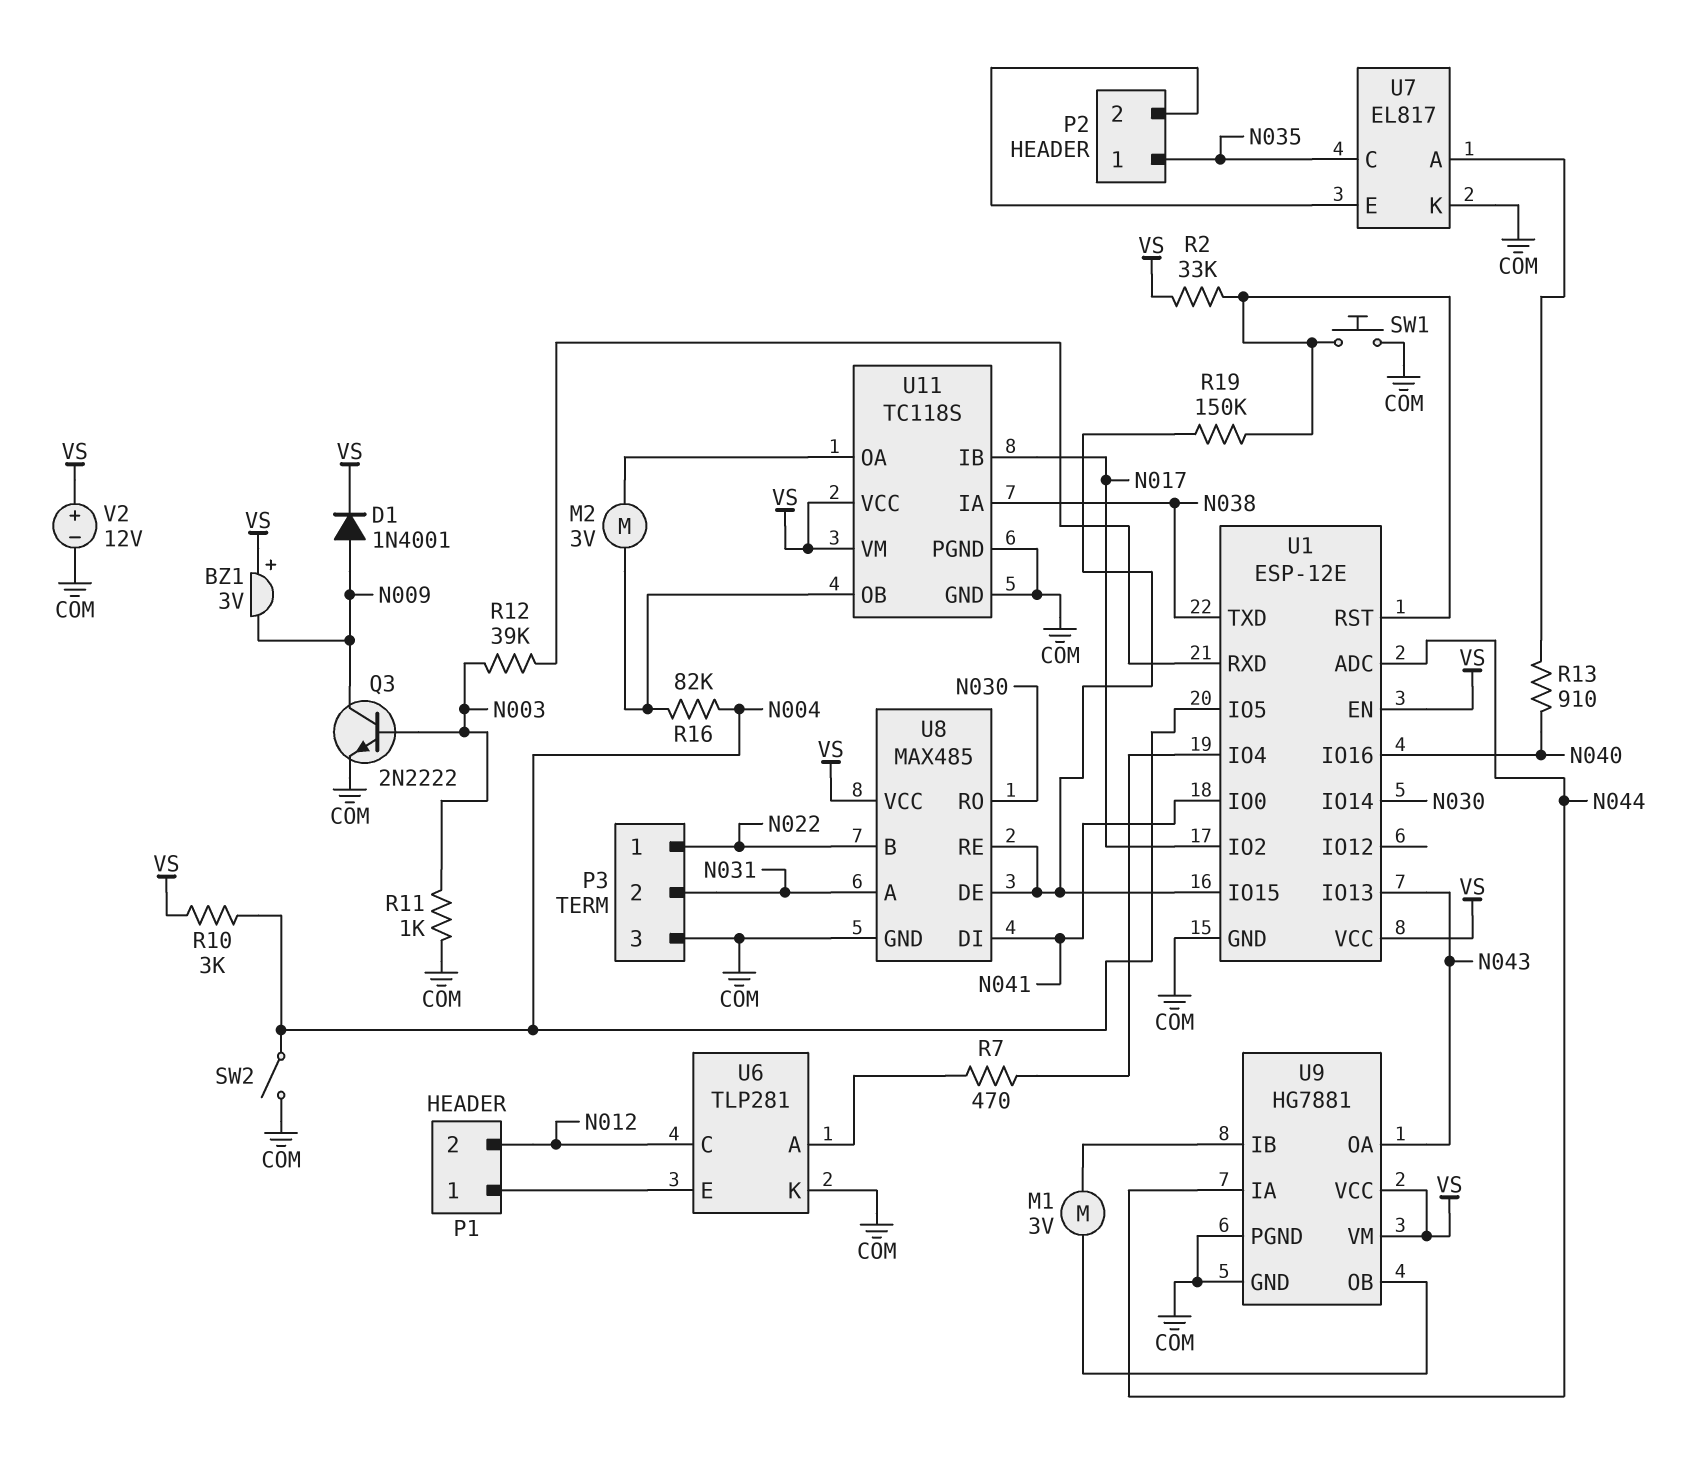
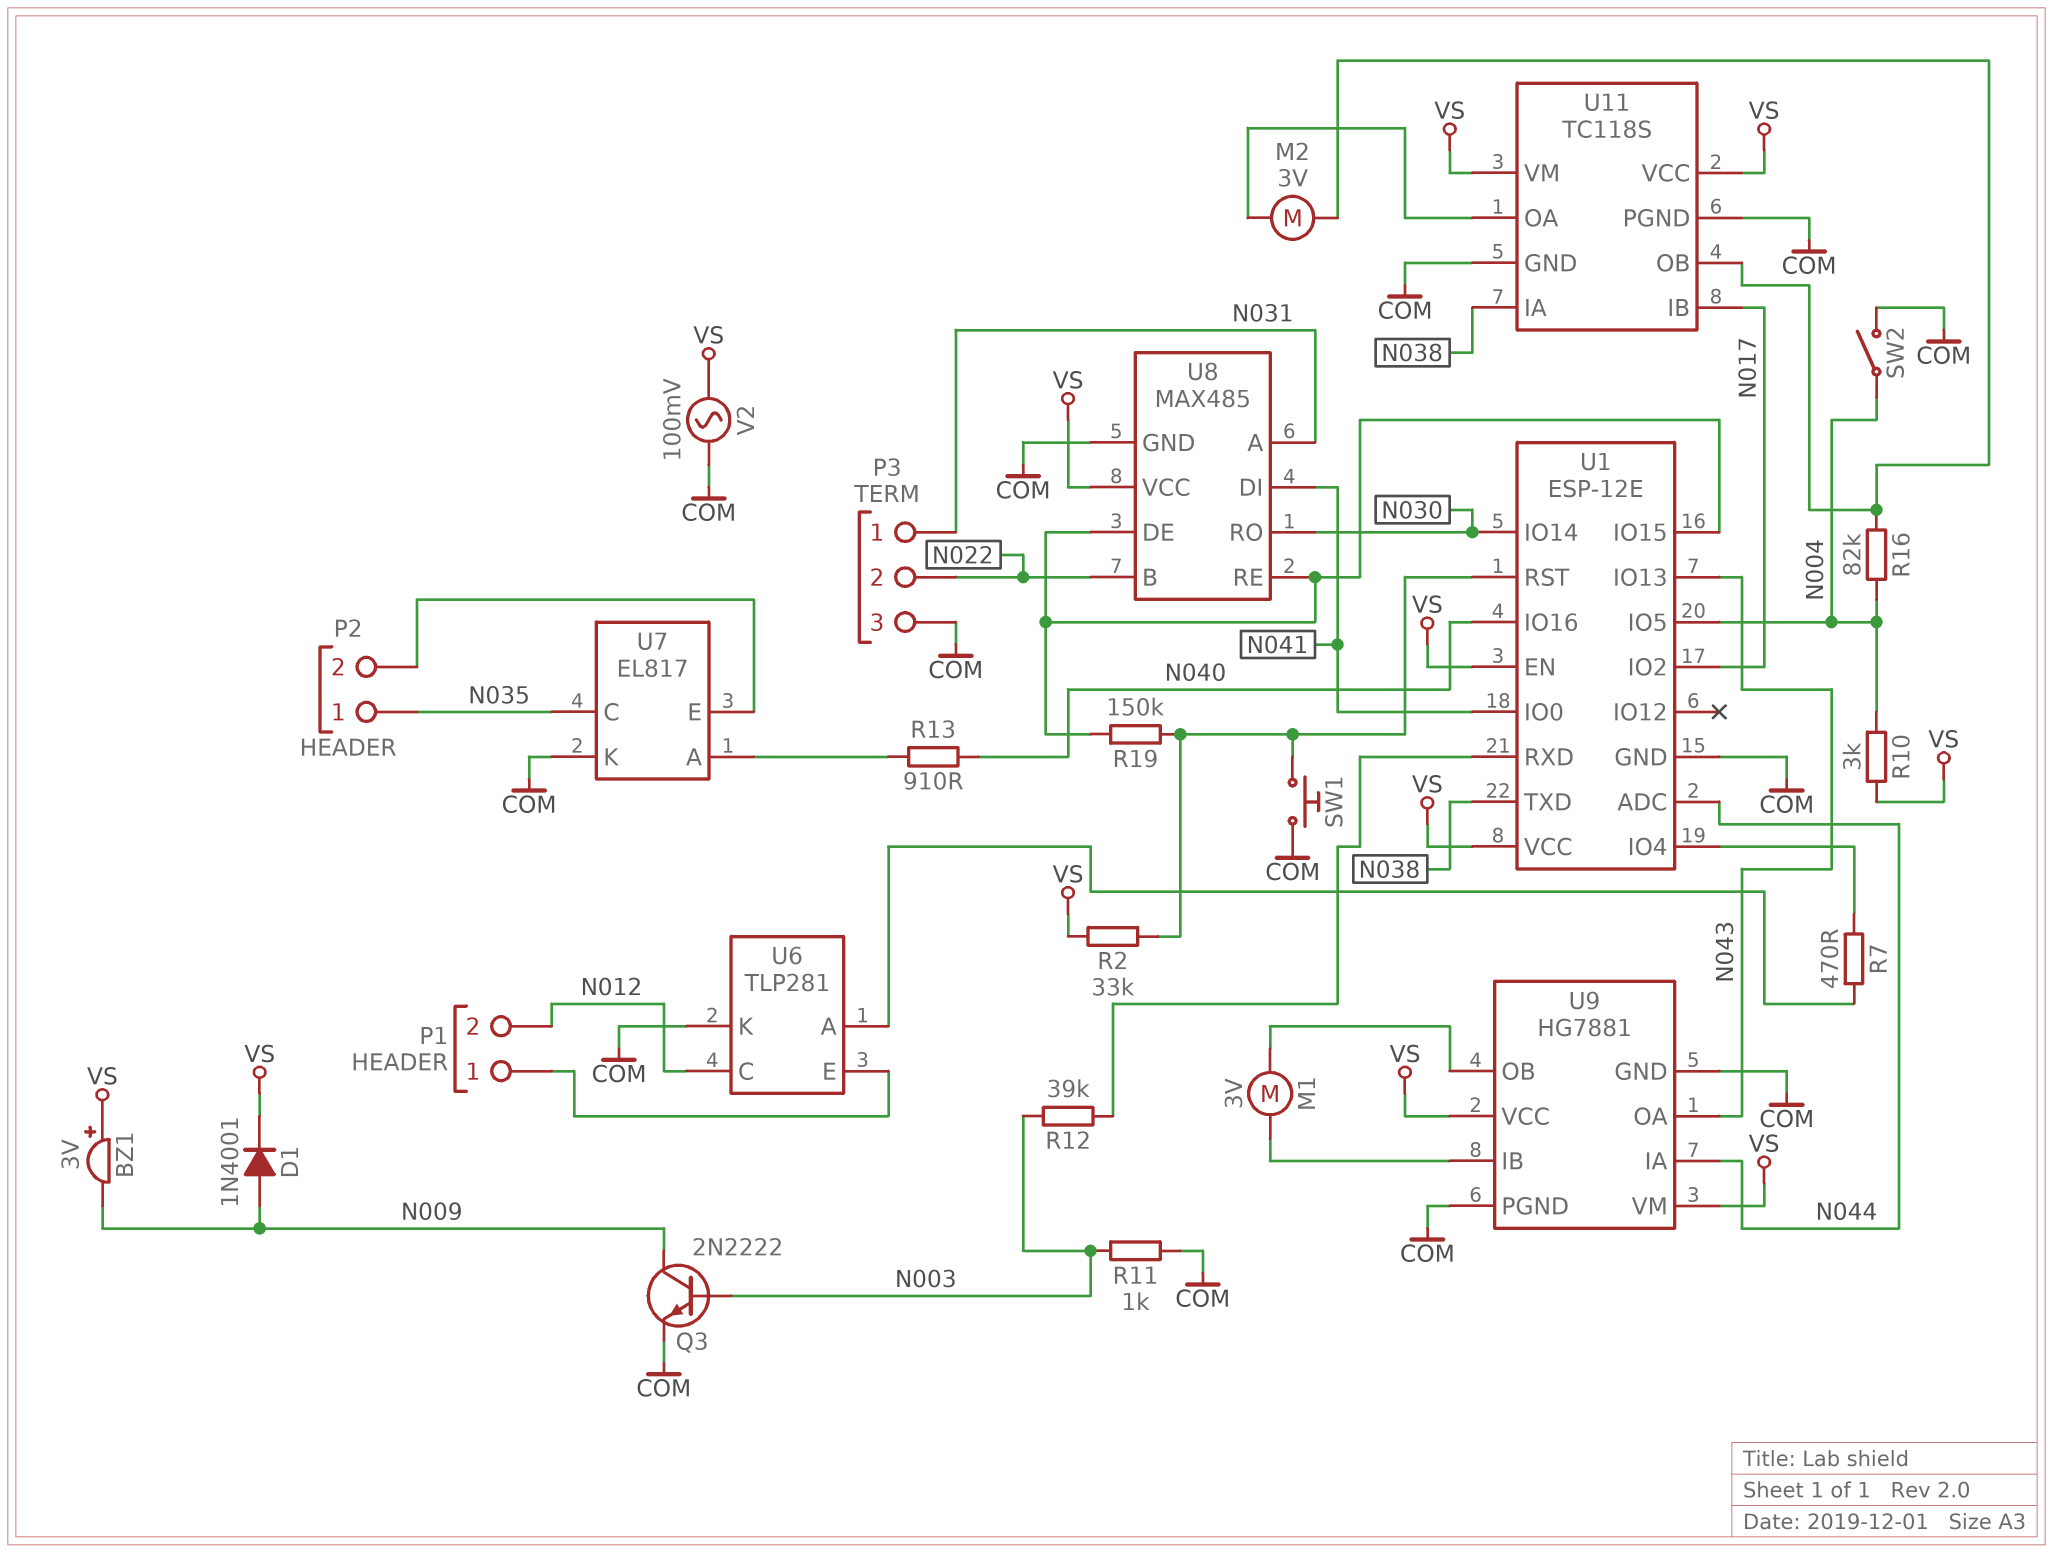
P3 pin 1: N022 -> N031
P3 pin 2: N031 -> N022
V2: 12V (plus VS, minus COM) -> AC 100mV (COM, VS)

